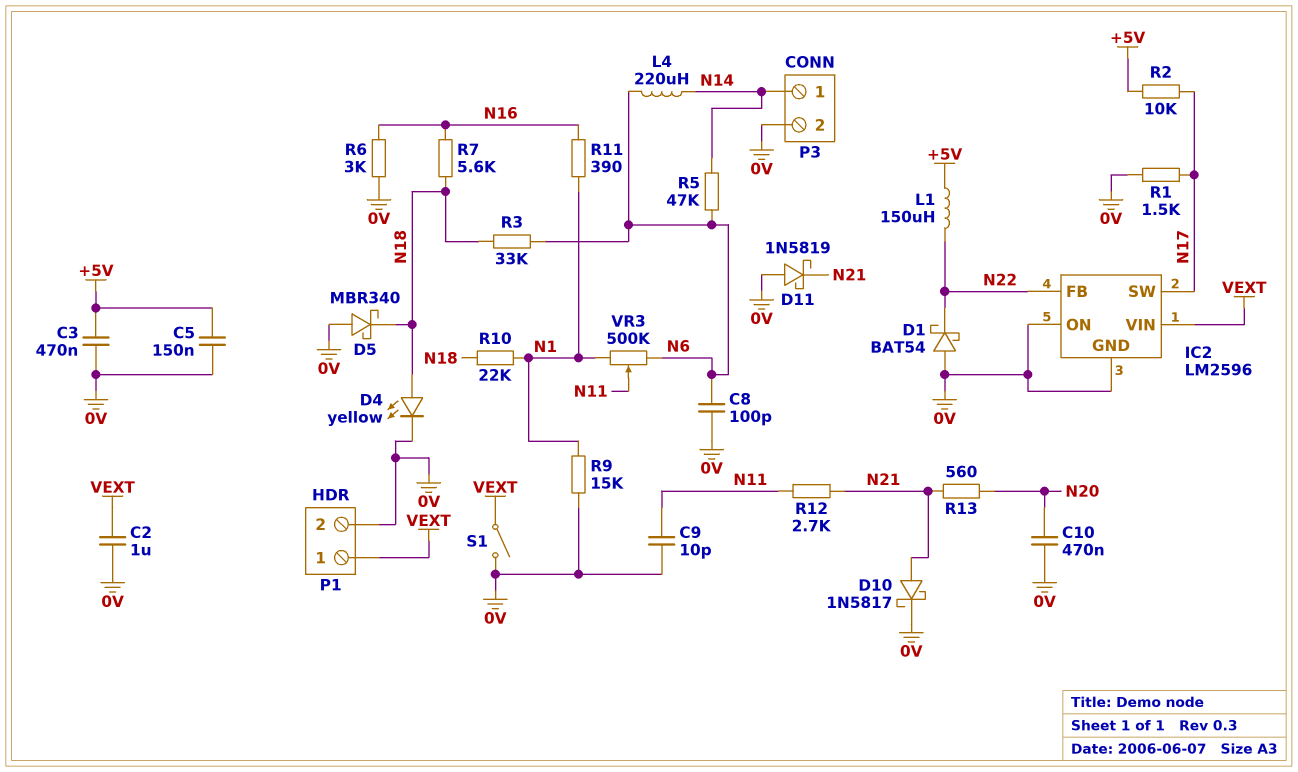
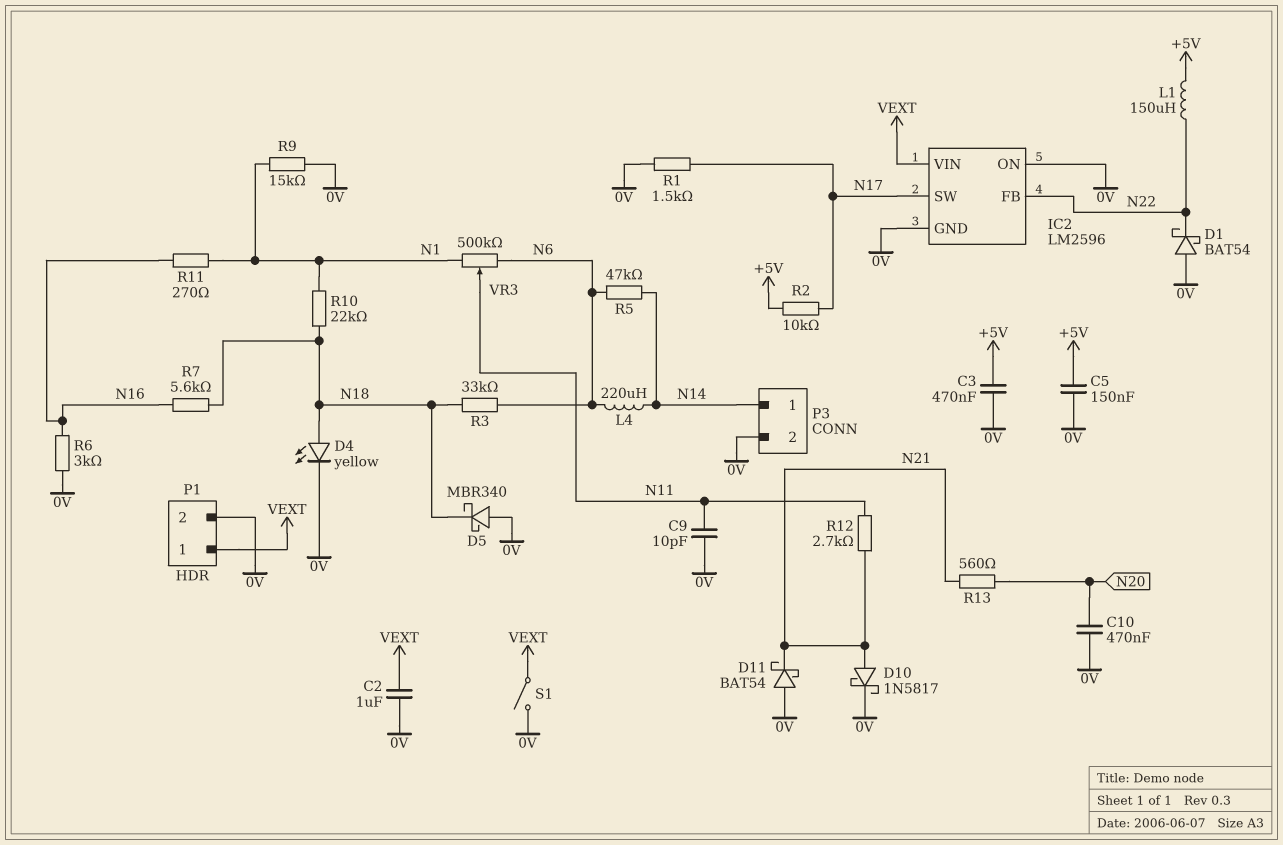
C8: 100pF (0V, N6) -> none
D11: schottky 1N5819 (A 0V, K N21) -> schottky BAT54 (A 0V, K N21)
R11: 390 (N1, N16) -> 270 (N1, N16)

